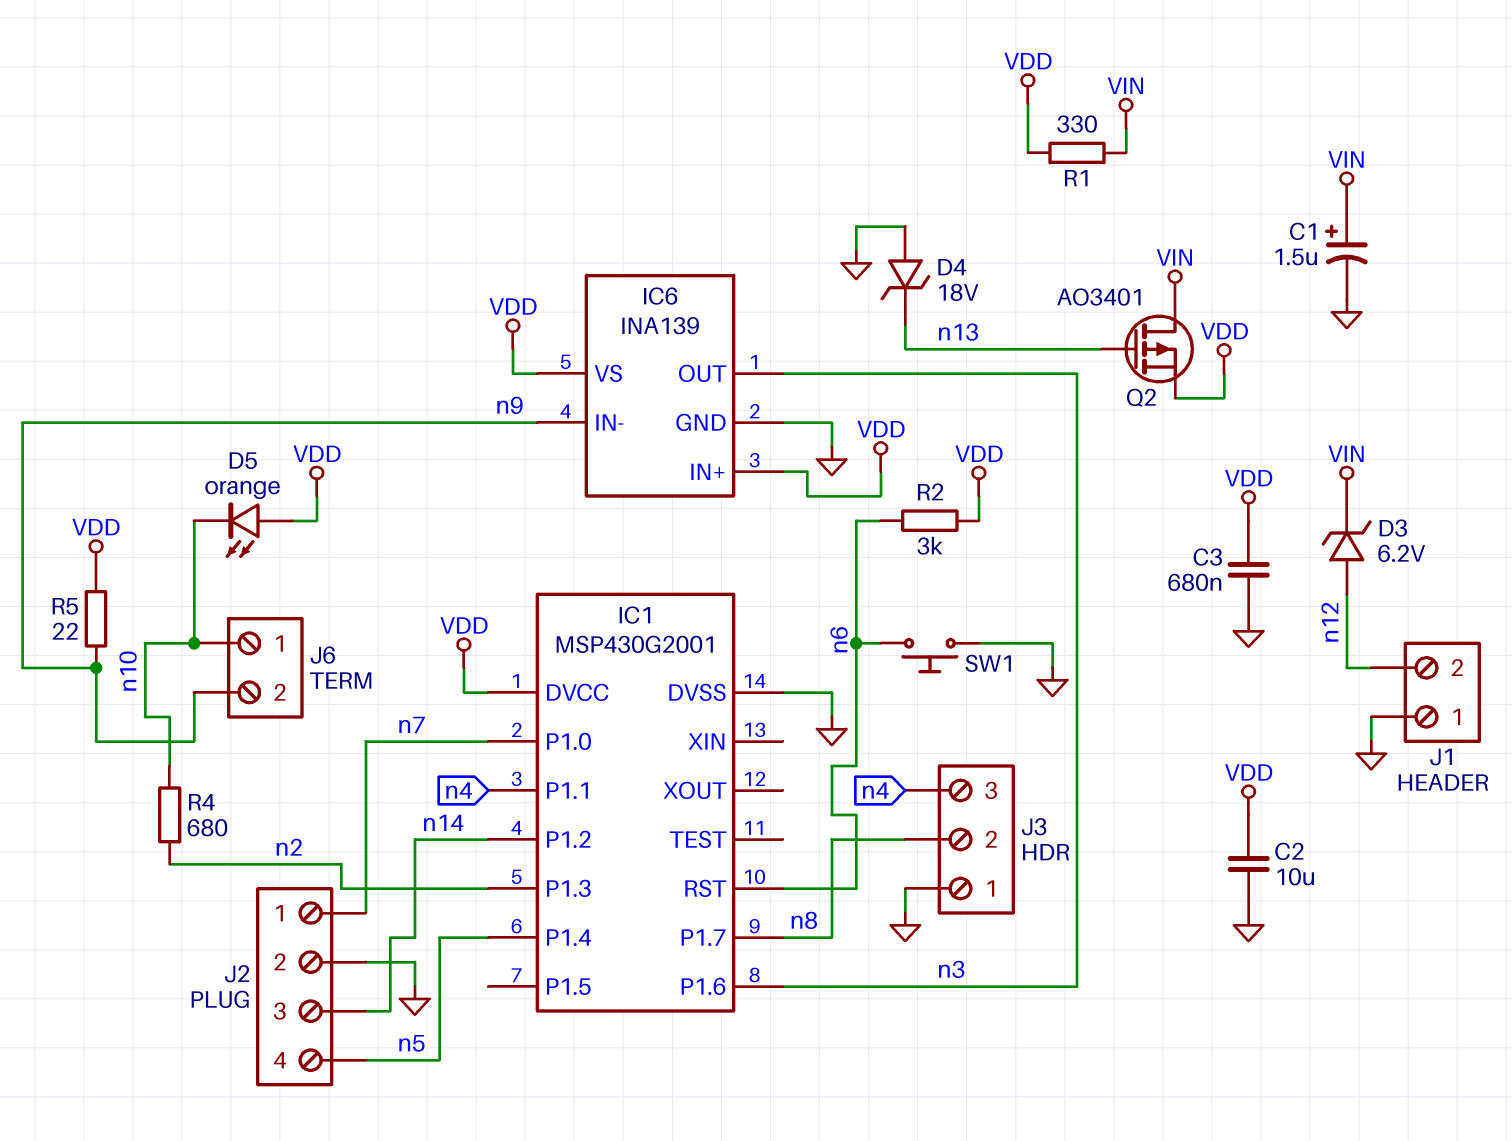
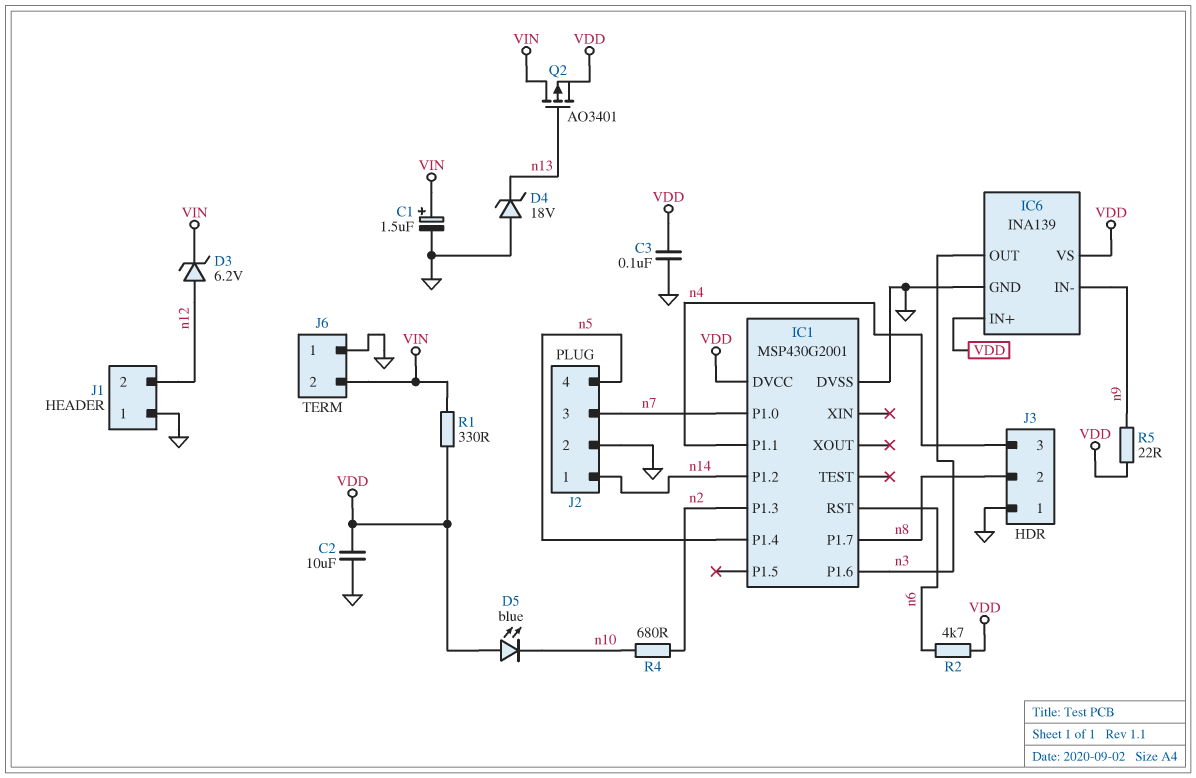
C3: 680nF (GND, VDD) -> 100nF (GND, VDD)
D5: LED orange (A VDD, K n10) -> LED blue (A VDD, K n10)
J2 pin 1: n7 -> n14
J2 pin 3: n14 -> n7
J6 pin 1: n10 -> GND
J6 pin 2: n9 -> VIN
R2: 3k (VDD, n6) -> 4.7k (VDD, n6)
SW1: button (GND, n6) -> none

